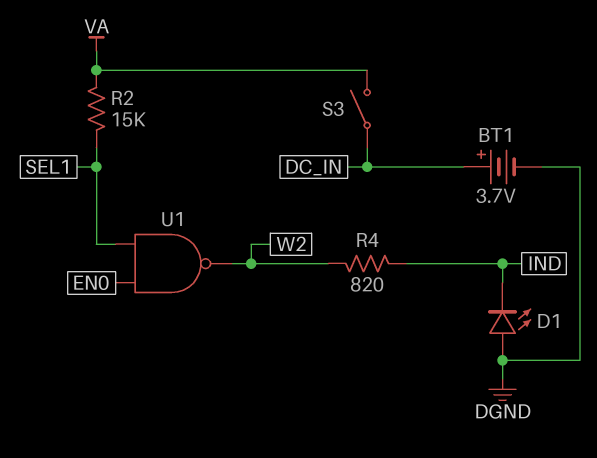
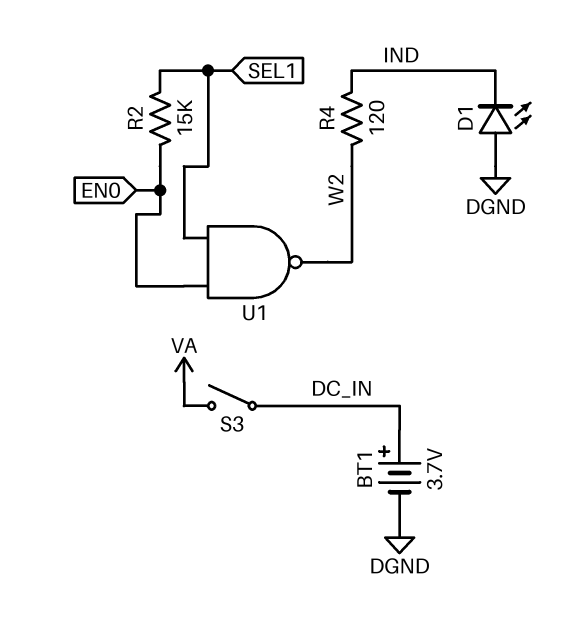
R2: 15k (SEL1, VA) -> 15k (EN0, SEL1)
R4: 820 (IND, W2) -> 120 (IND, W2)

